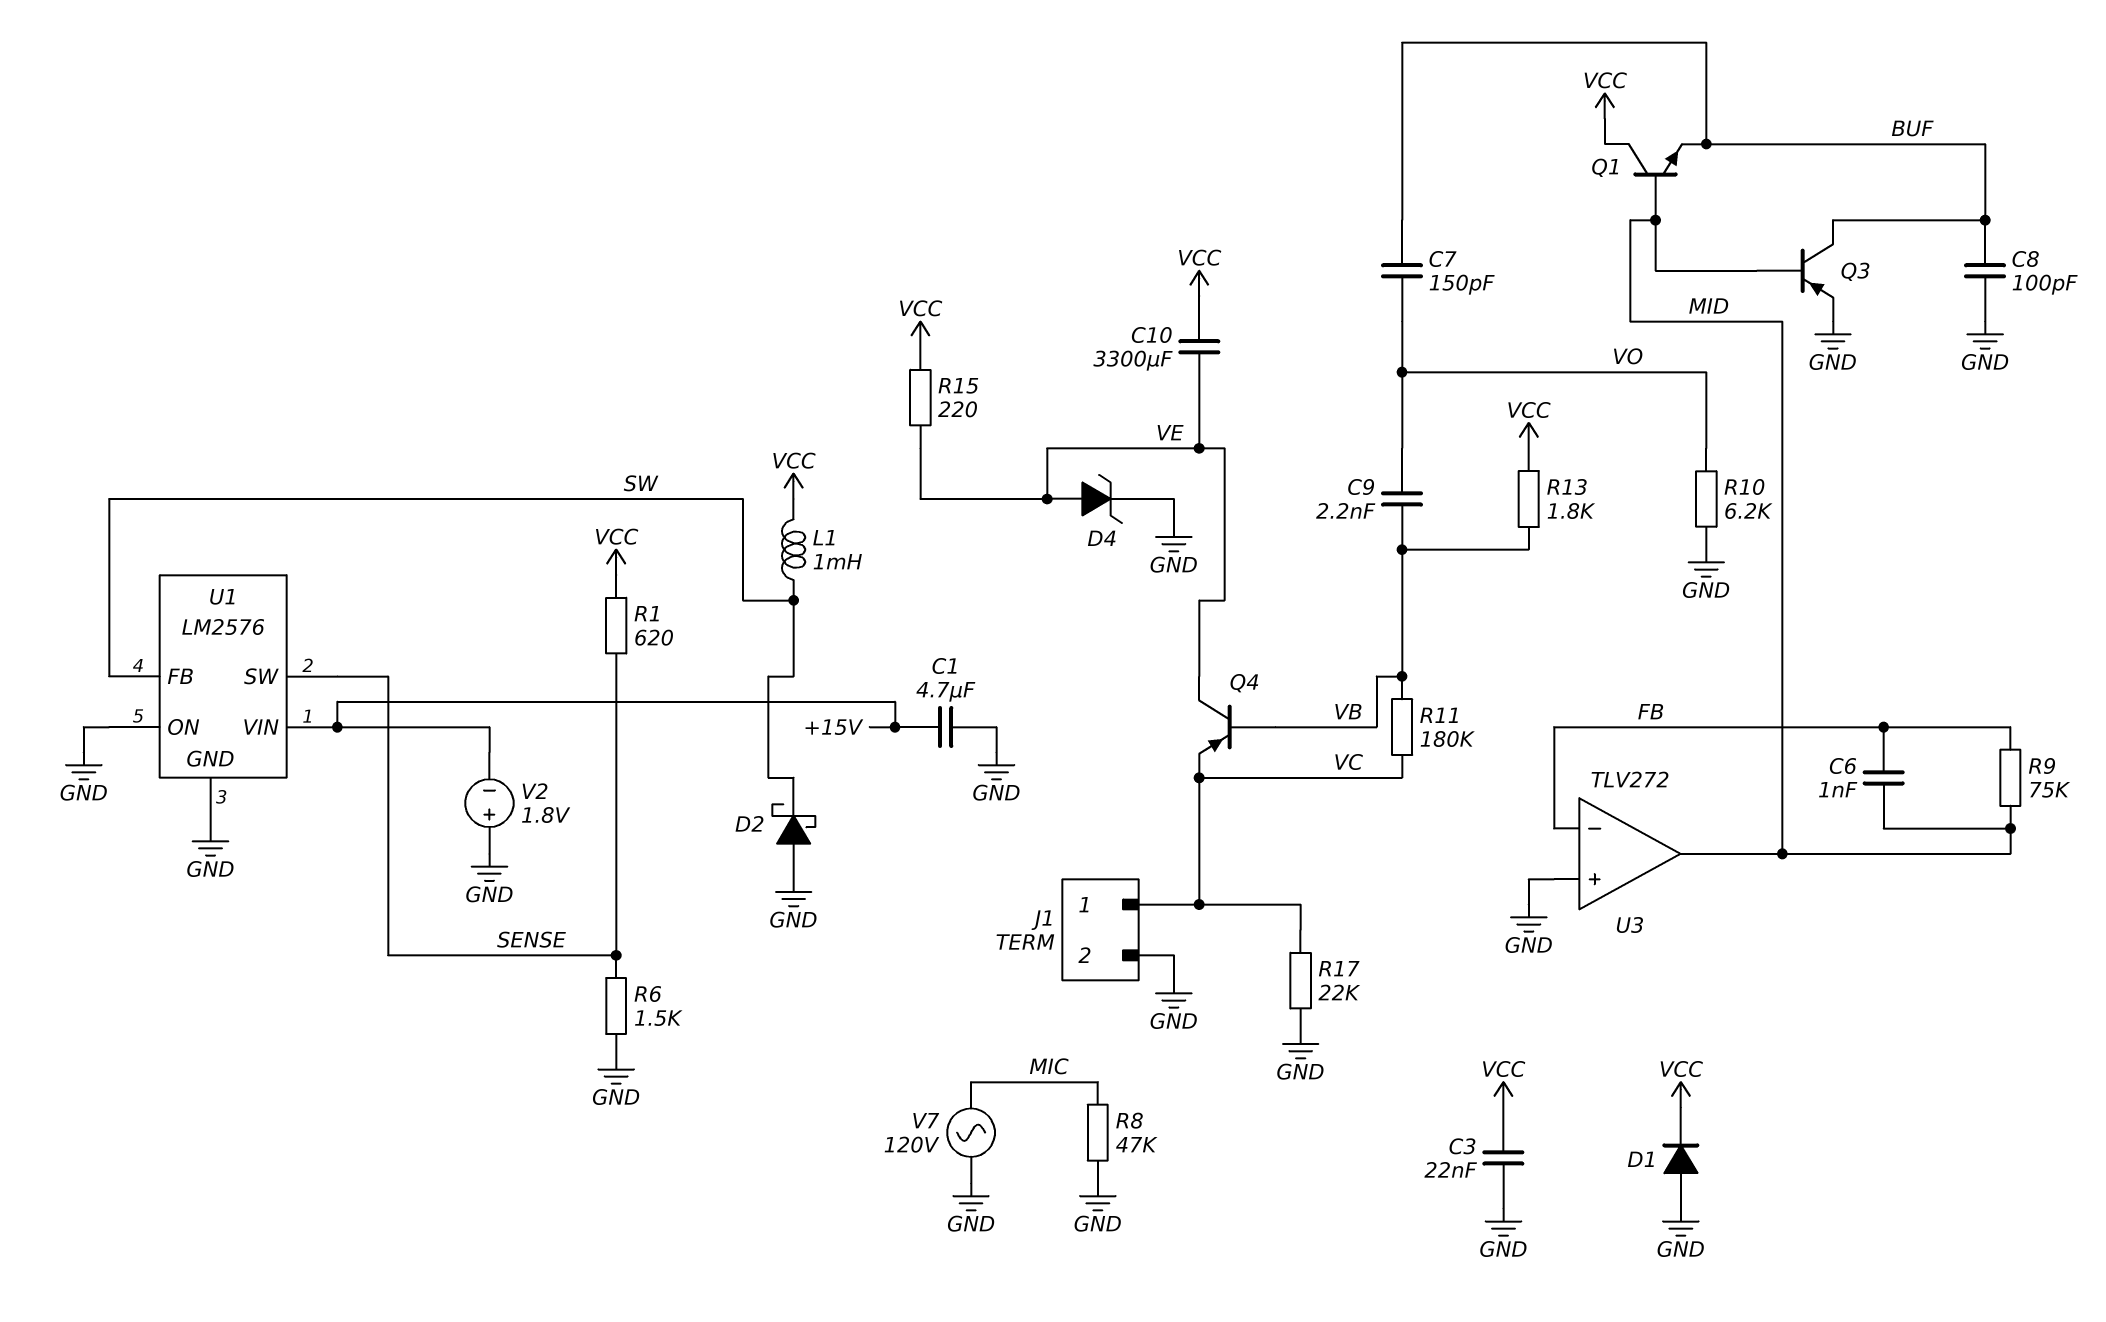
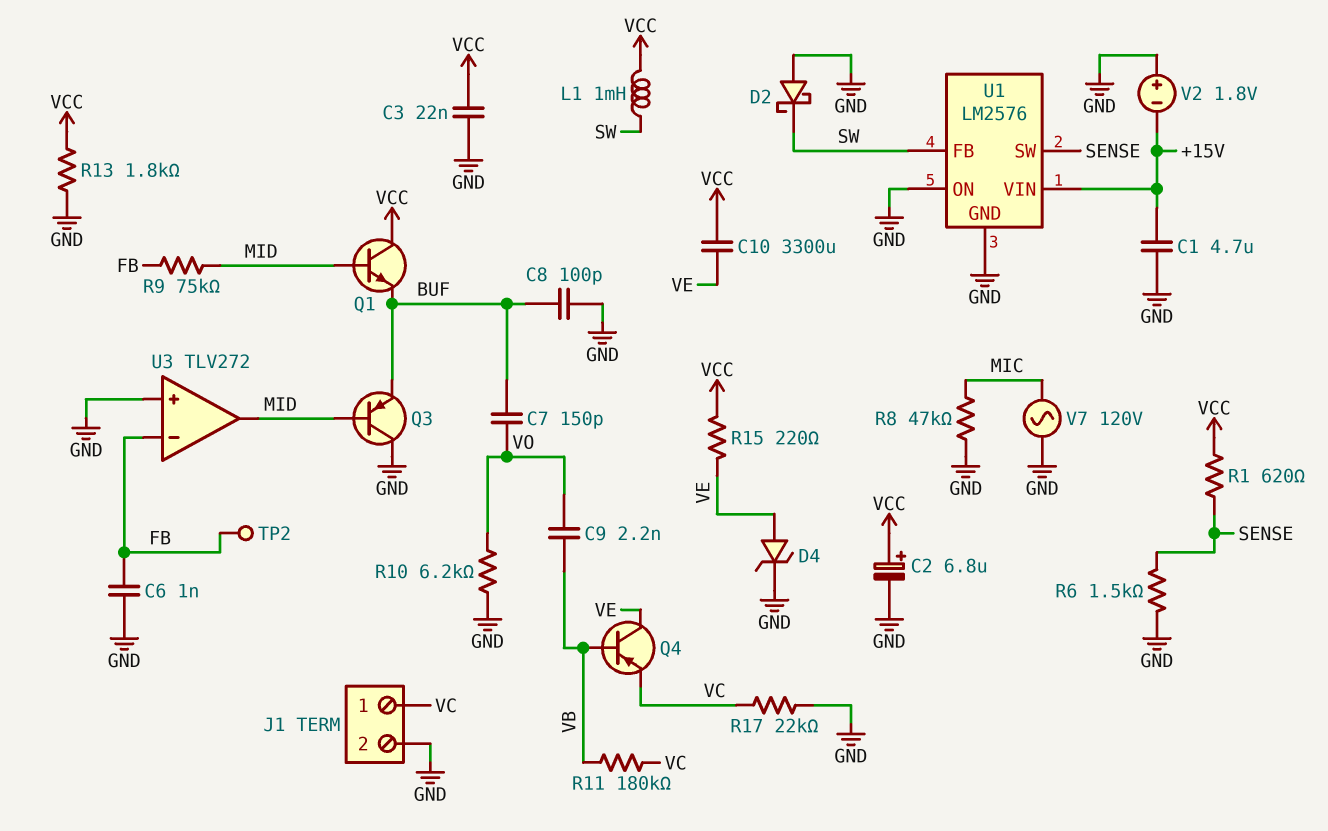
C2: none -> 6.8uF (plus VCC, minus GND)
C6: 1nF (FB, MID) -> 1nF (FB, GND)
D1: diode (A GND, K VCC) -> none
Q3: PNP (B MID, C BUF, E GND) -> PNP (B MID, C GND, E BUF)
R13: 1.8k (VB, VCC) -> 1.8k (GND, VCC)
TP2: none -> test point (FB)

